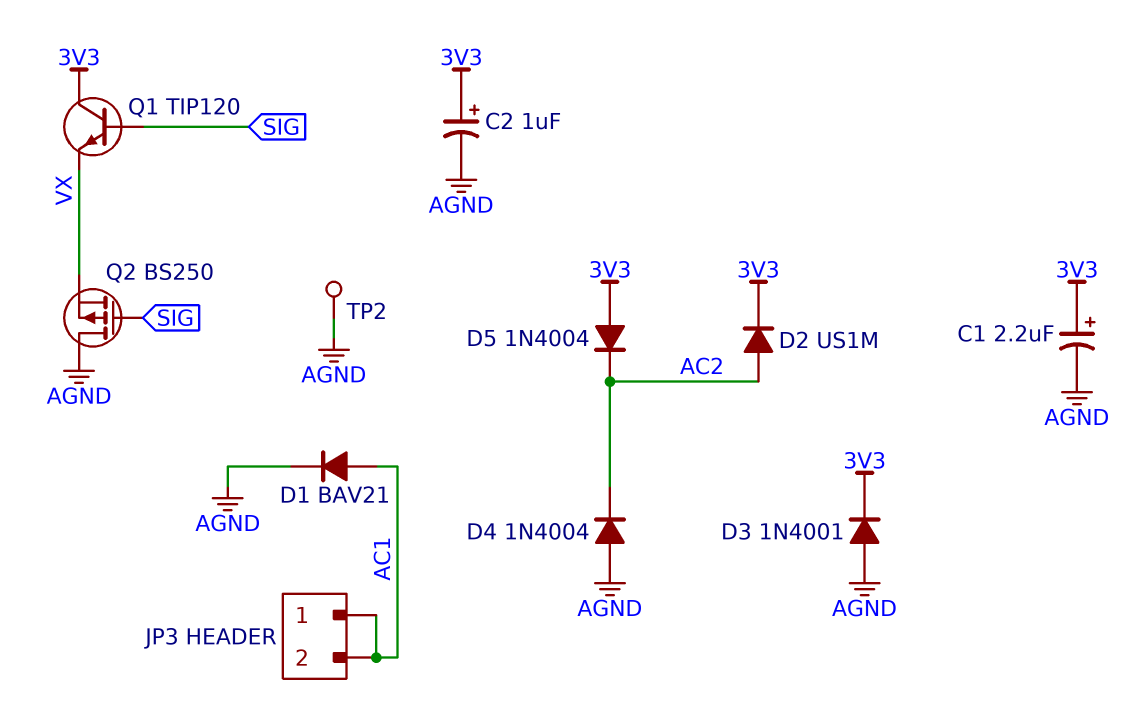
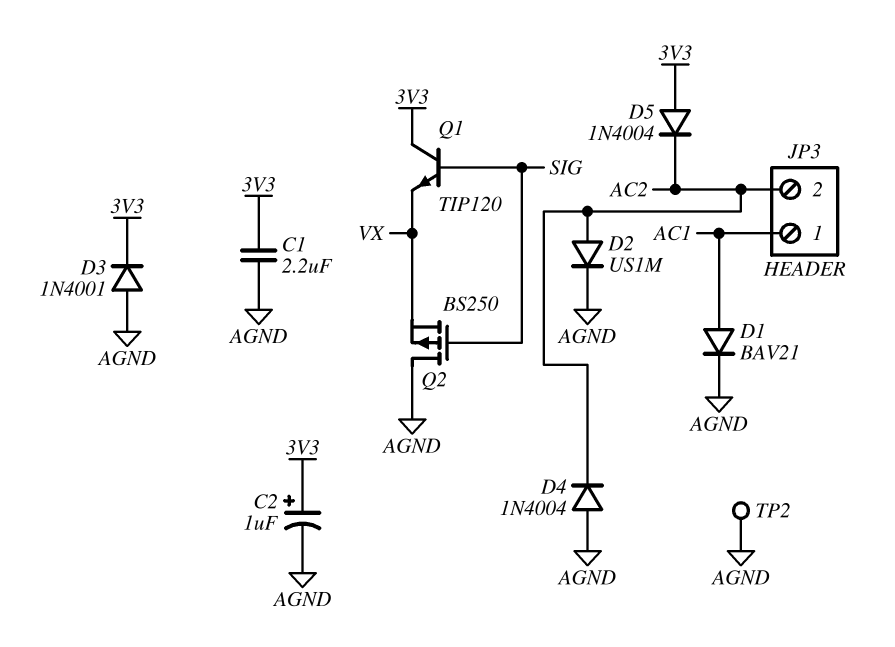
C1: 2.2uF (plus 3V3, minus AGND) -> 2.2uF (3V3, AGND)
D2: diode US1M (A AC2, K 3V3) -> diode US1M (A AC2, K AGND)
JP3 pin 2: AC1 -> AC2

